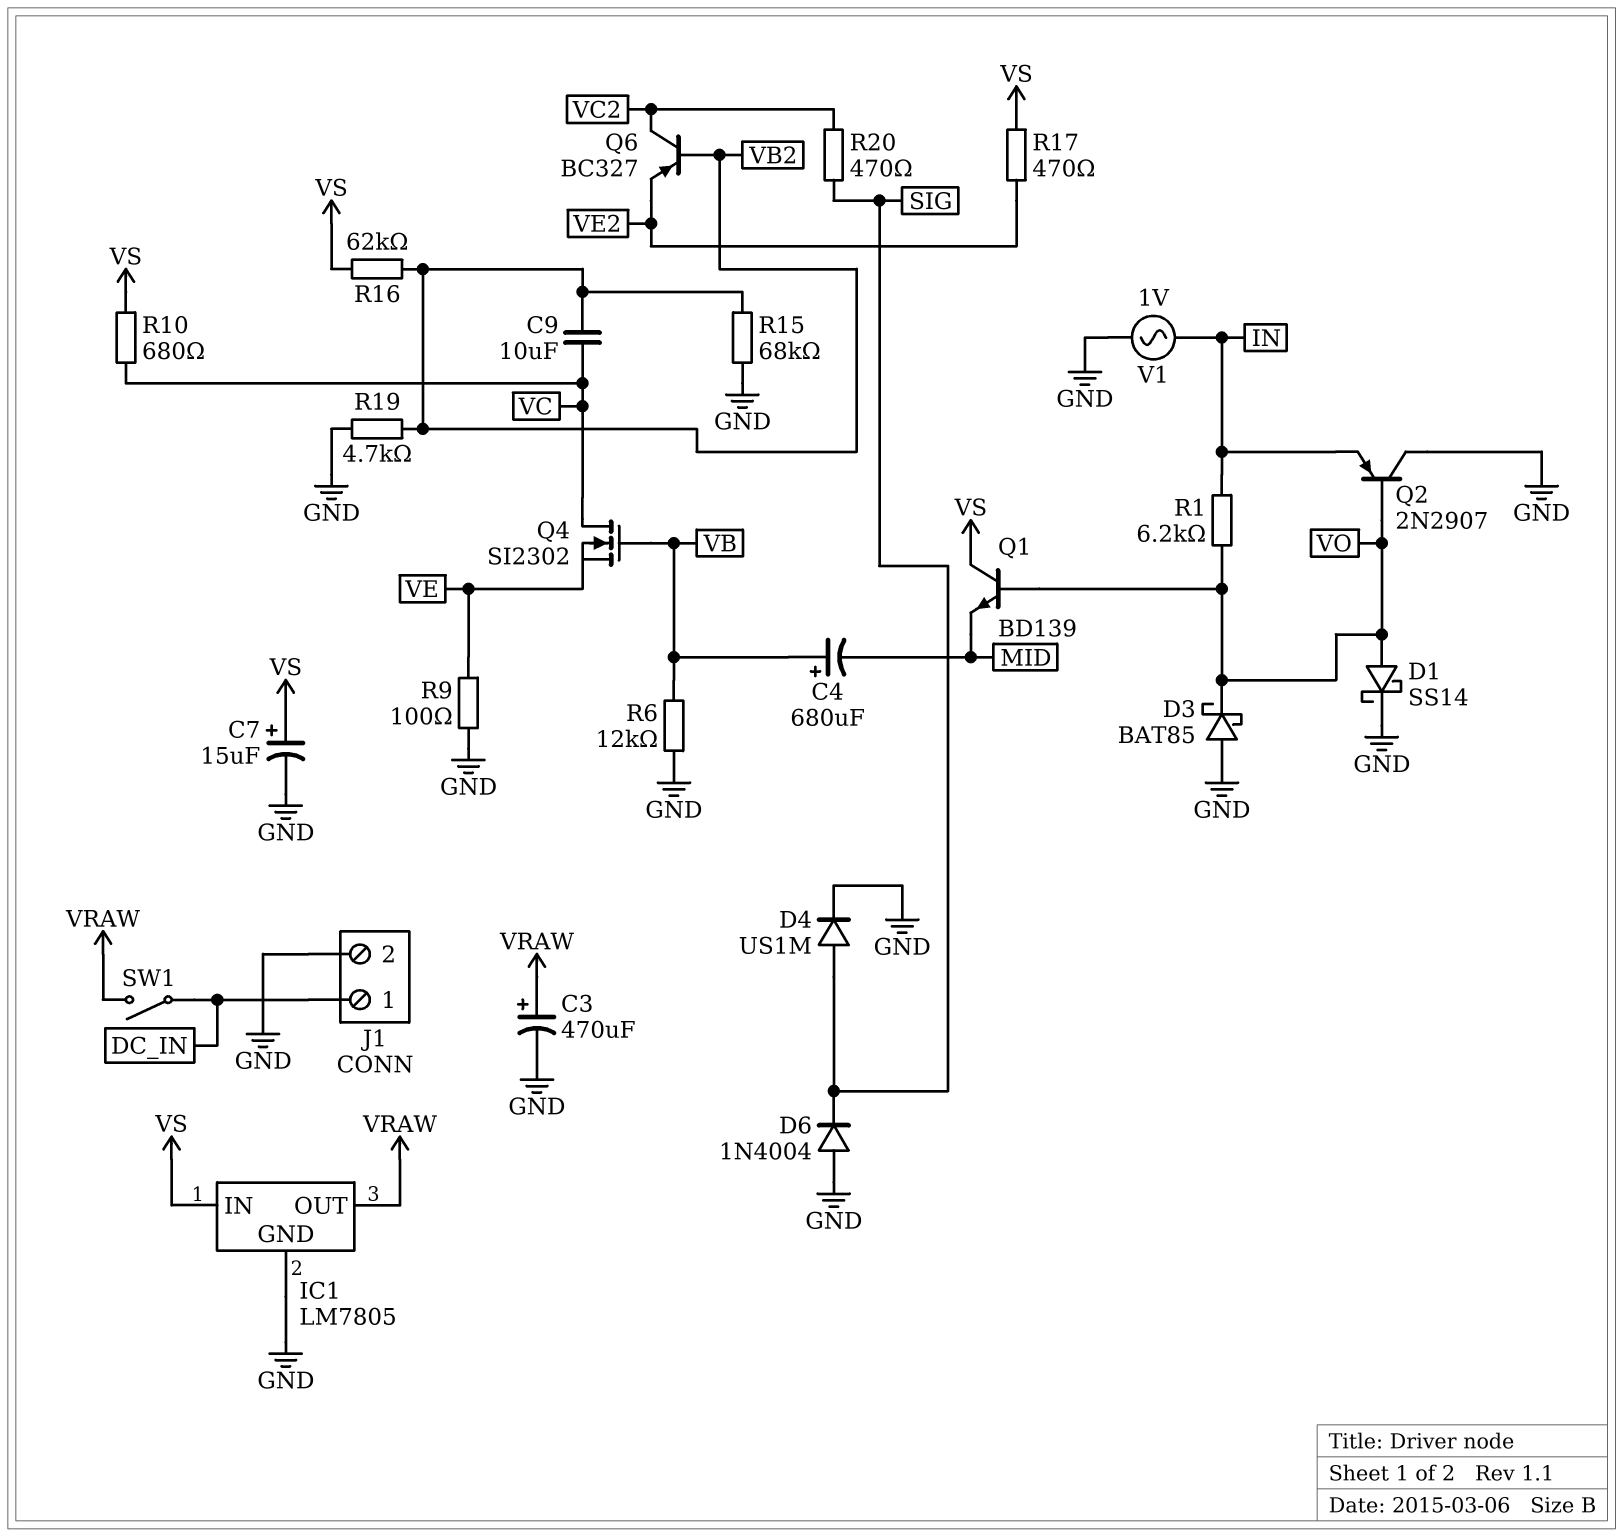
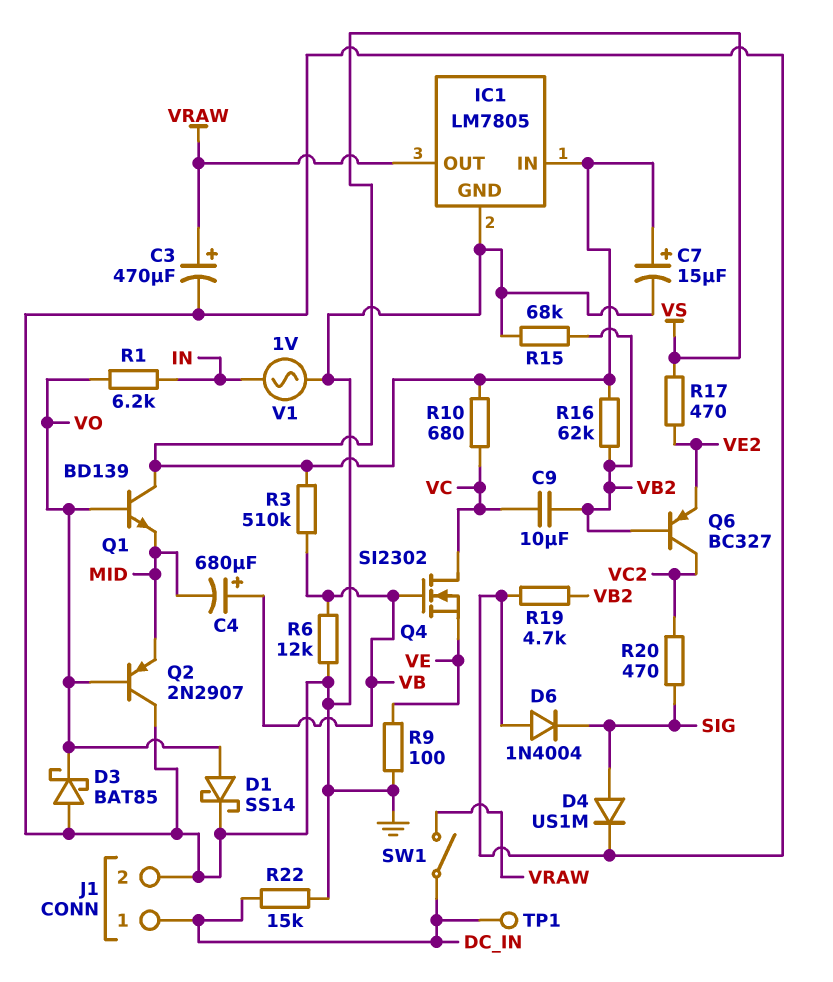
Q2: PNP 2N2907 (B VO, C GND, E IN) -> PNP 2N2907 (B VO, C GND, E MID)
R3: none -> 510k (VB, VS)
R22: none -> 15k (DC_IN, GND)
TP1: none -> test point (DC_IN)

